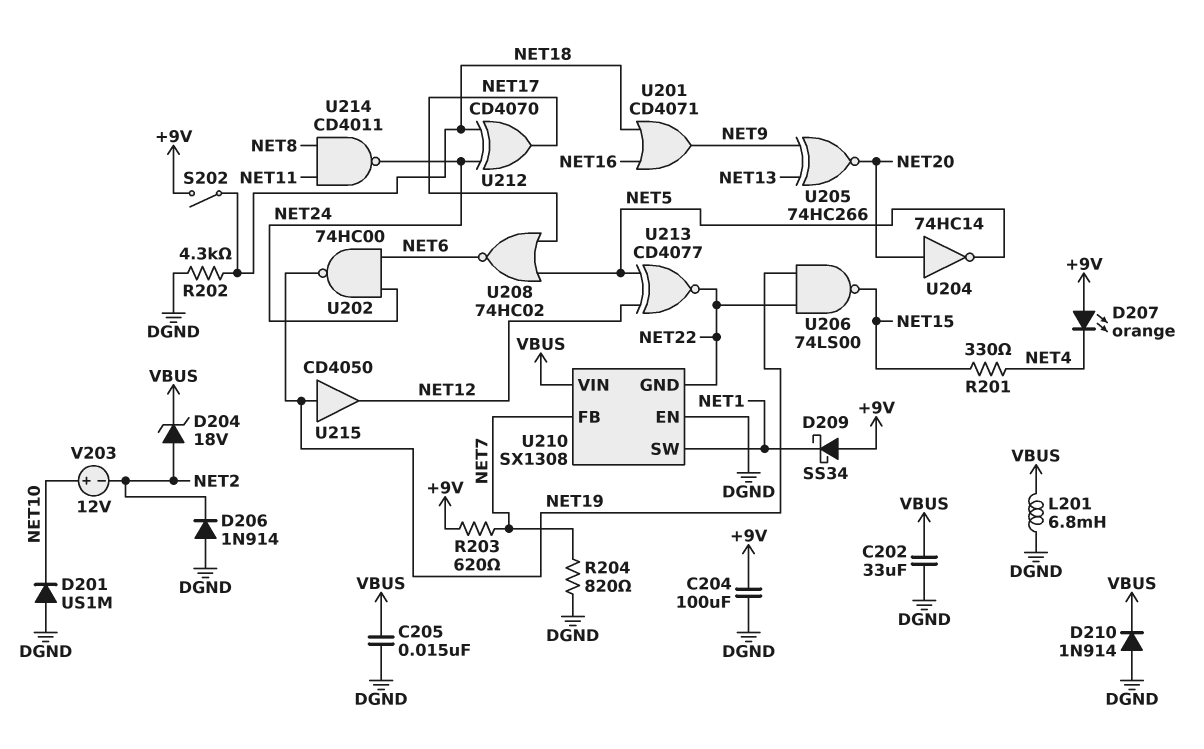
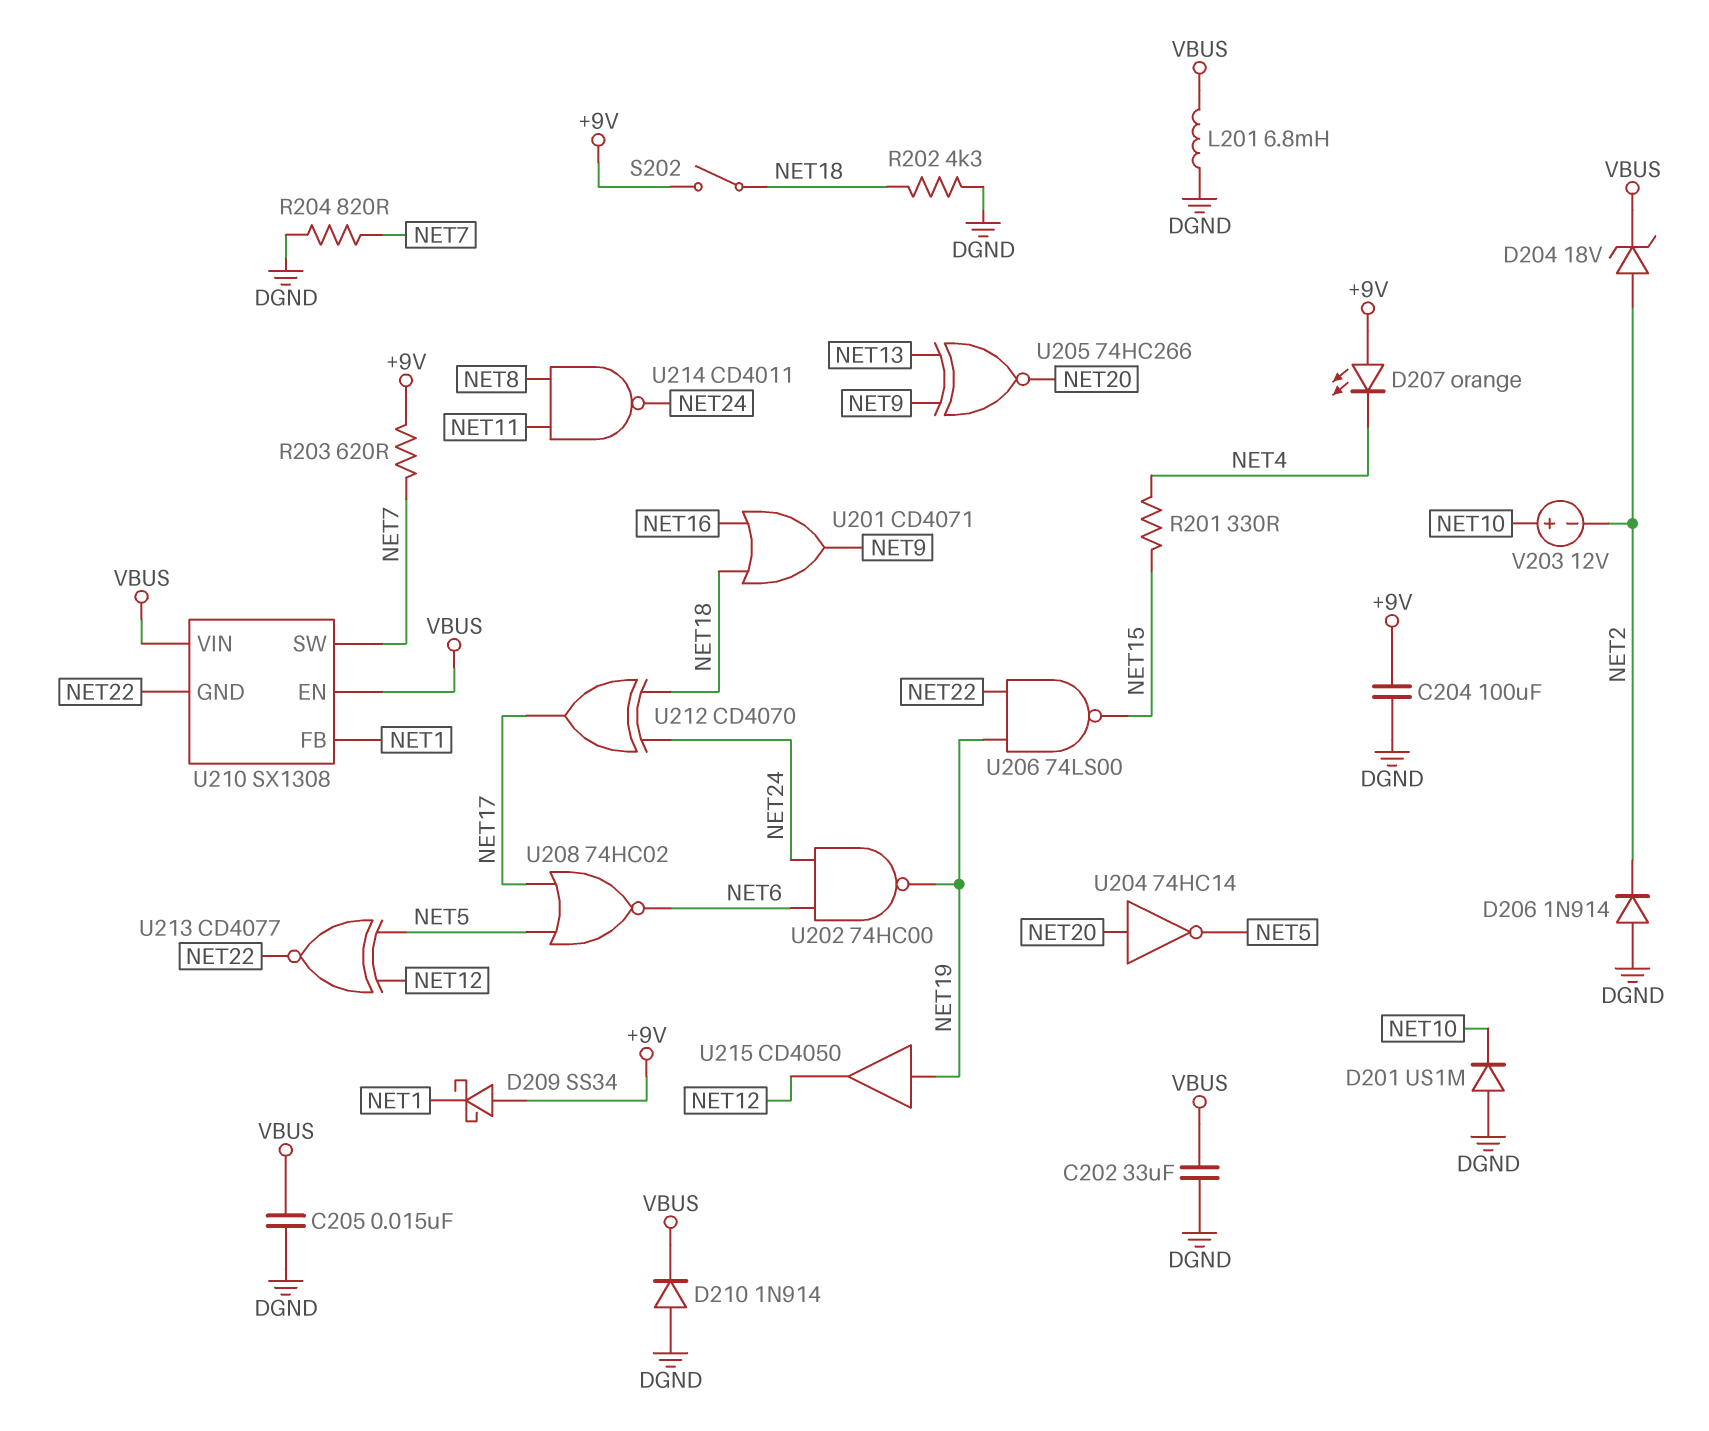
U210 pin EN: DGND -> VBUS
U210 pin FB: NET7 -> NET1
U210 pin SW: NET1 -> NET7

